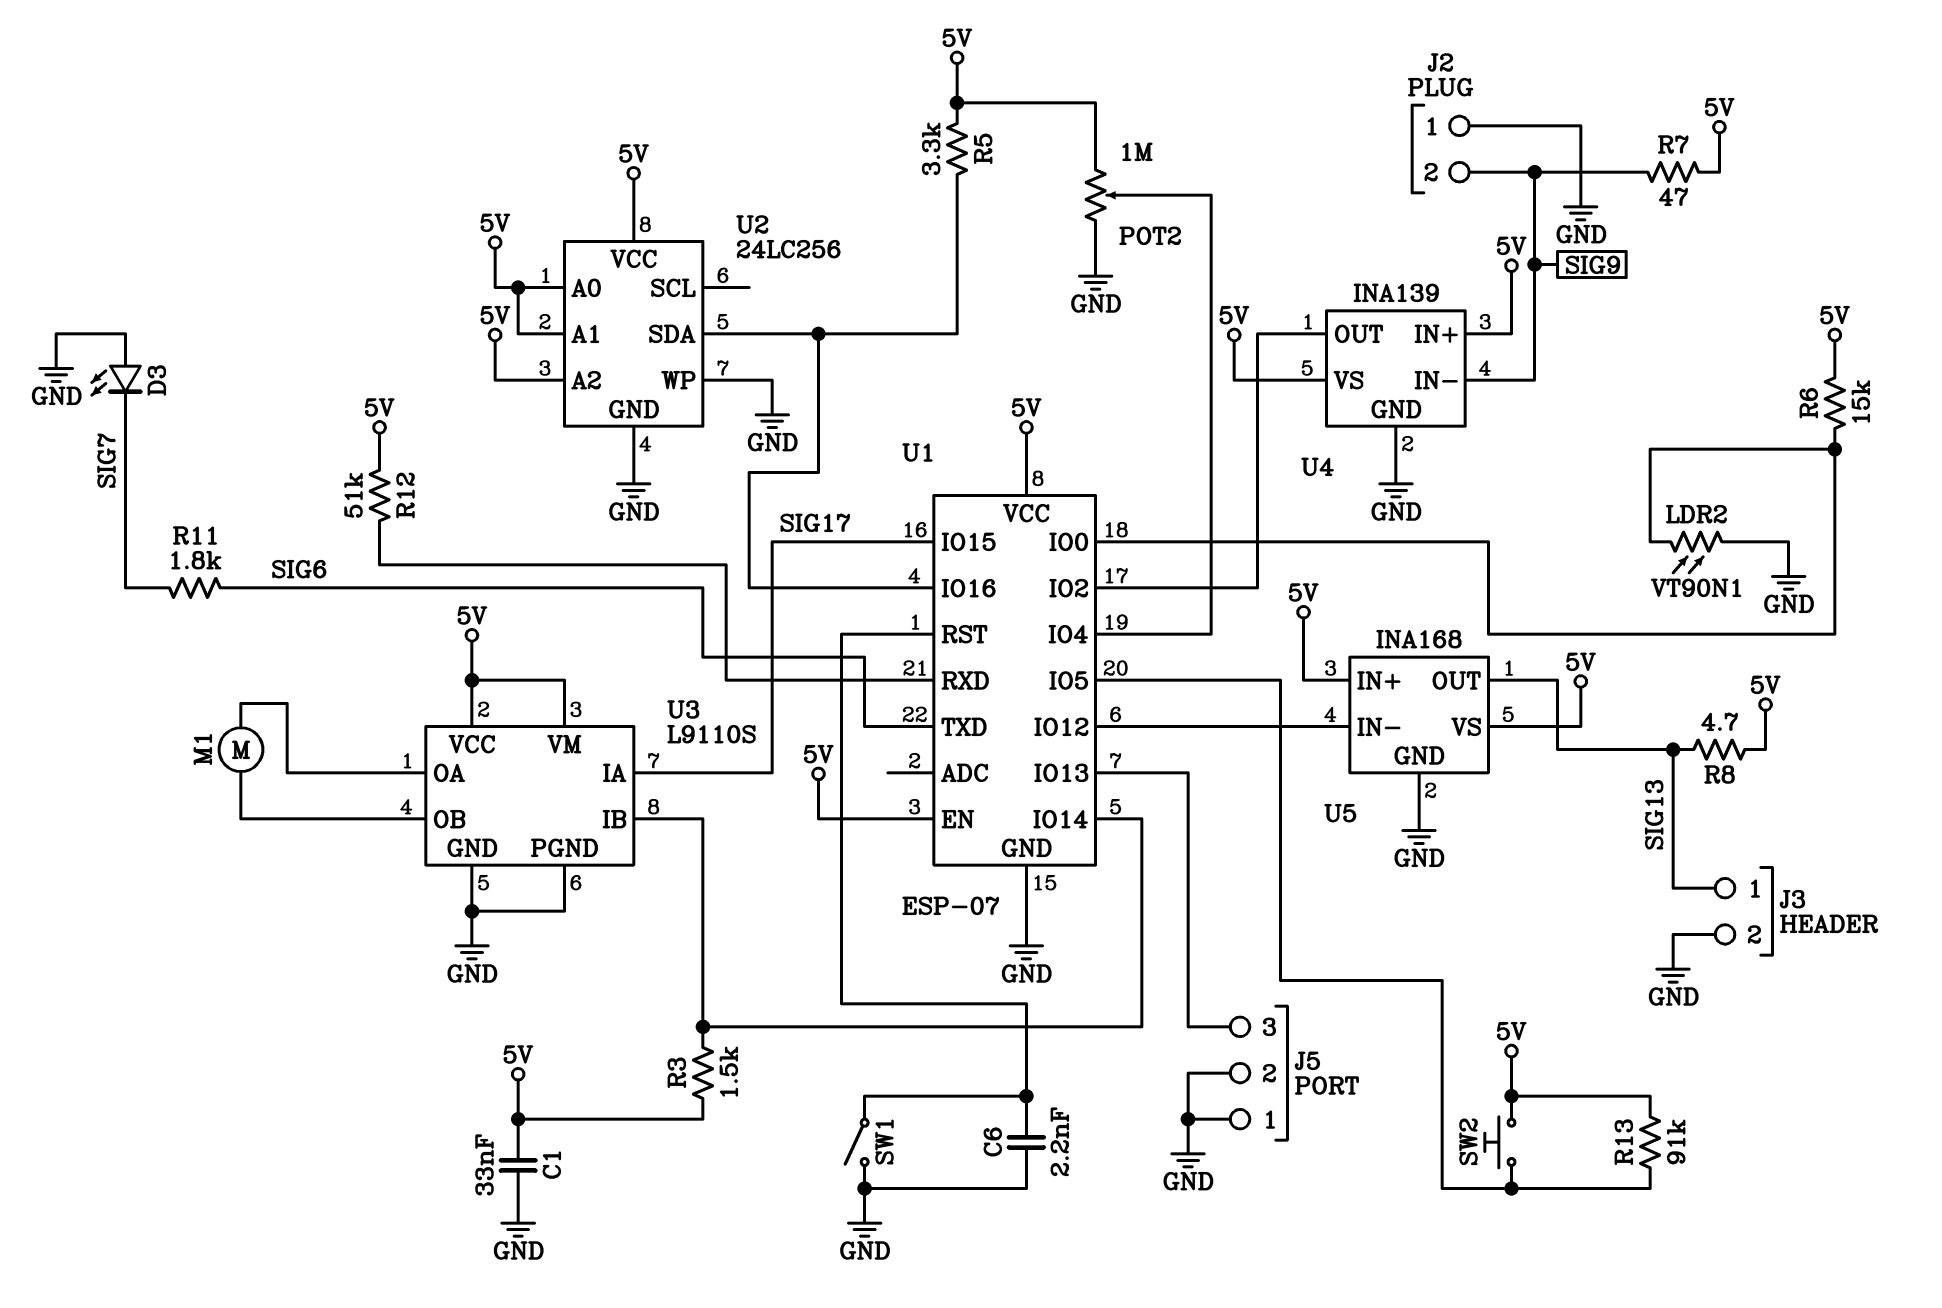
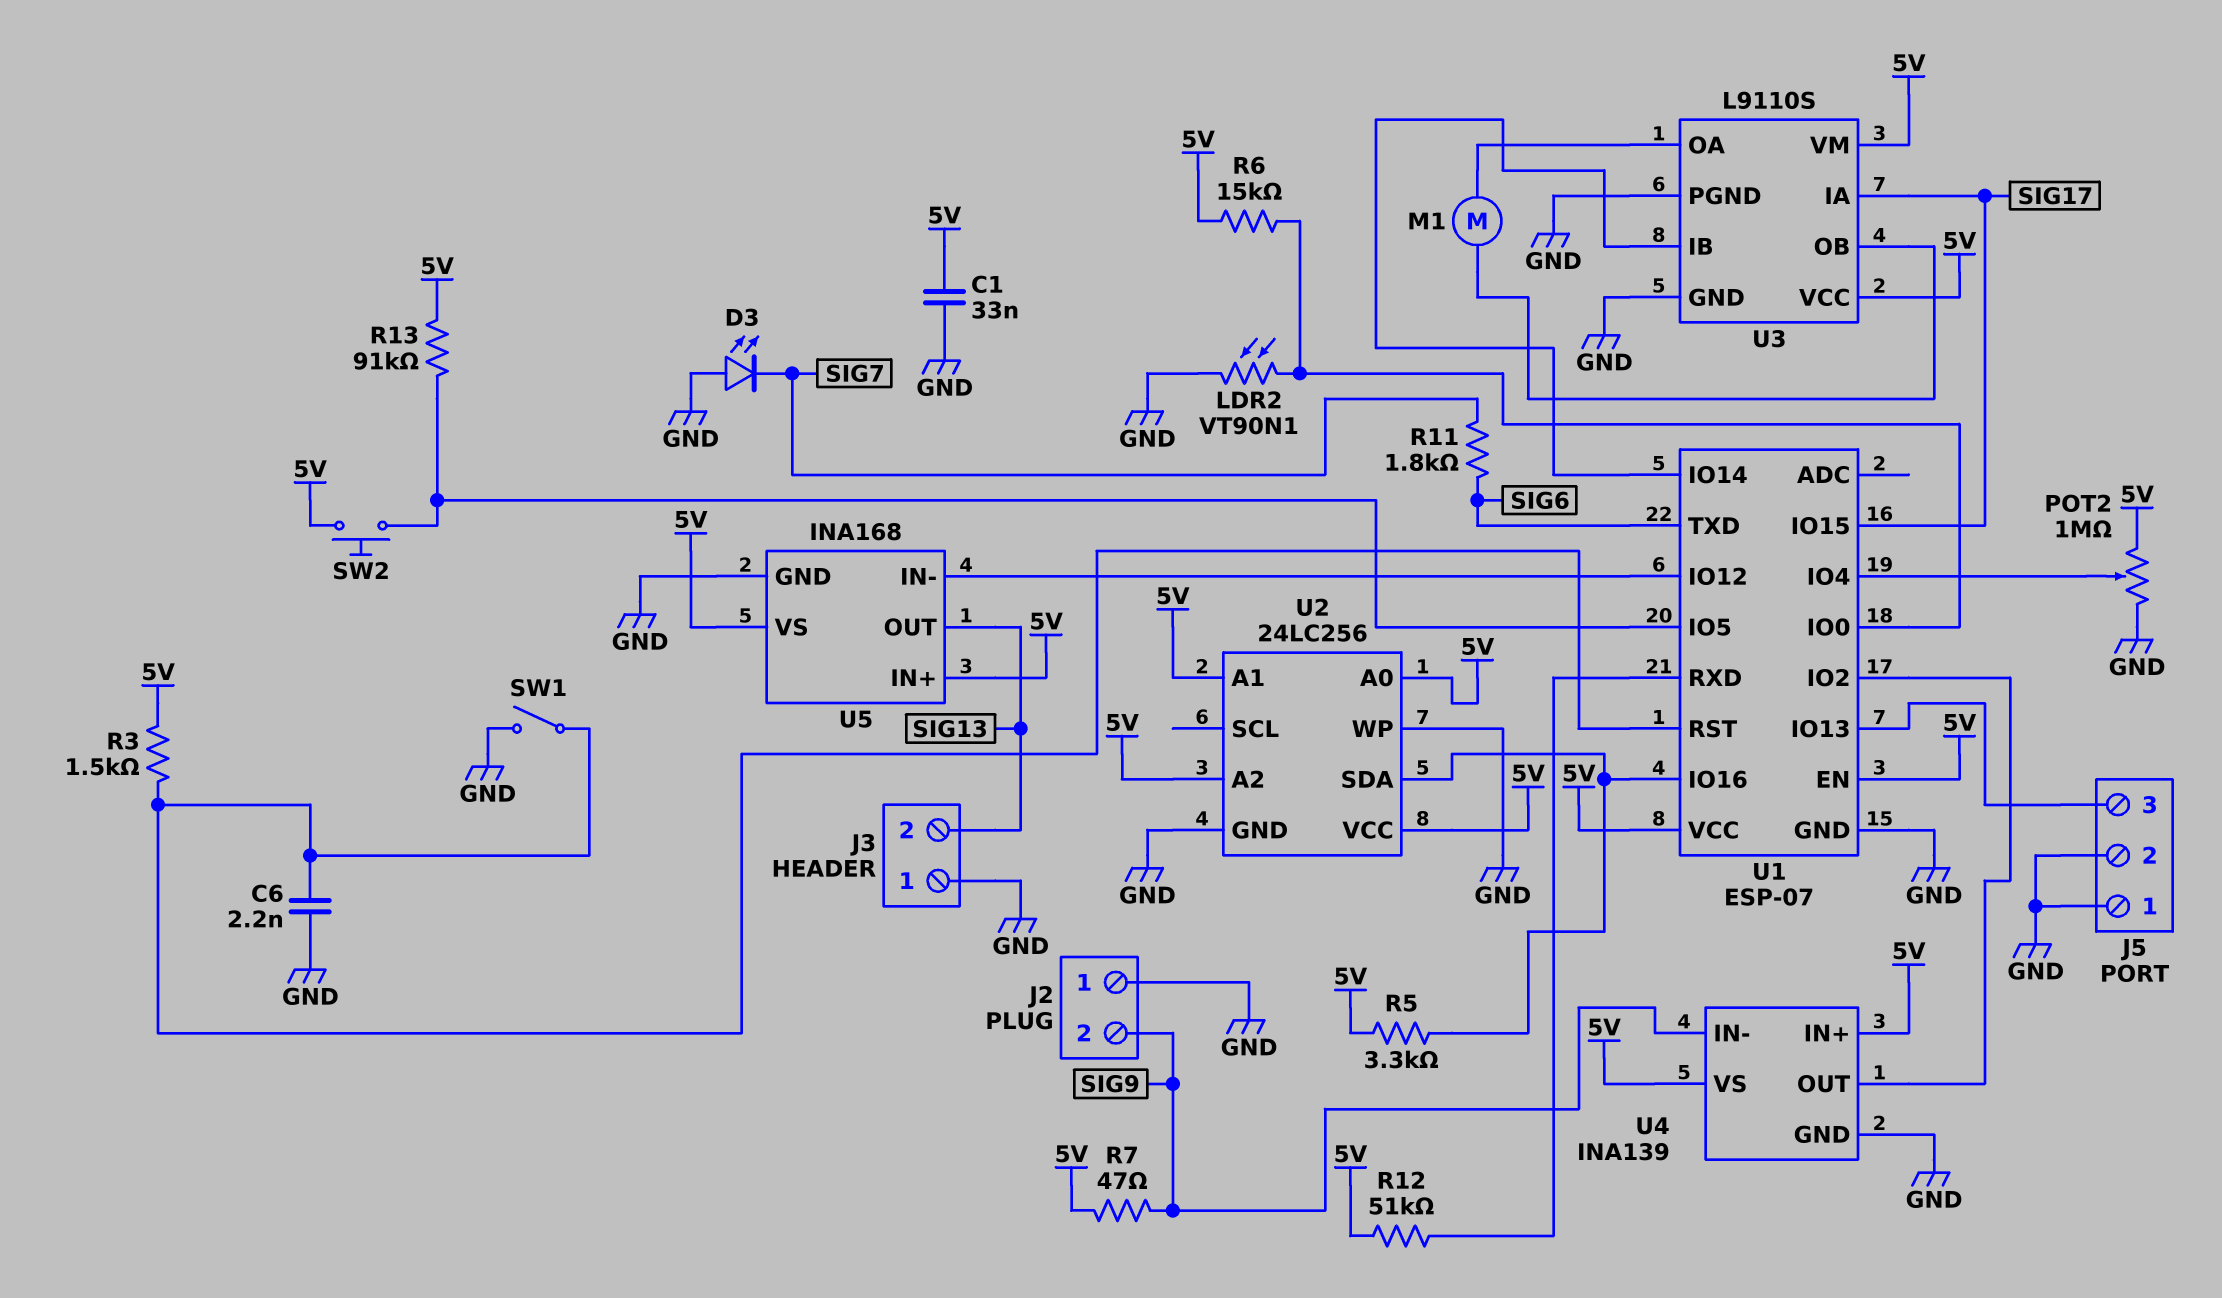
J3 pin 1: SIG13 -> GND
J3 pin 2: GND -> SIG13
R3: 1.5k (5V, U1/IO14) -> 1.5k (5V, U1/RST)
R8: 4.7 (5V, SIG13) -> none

